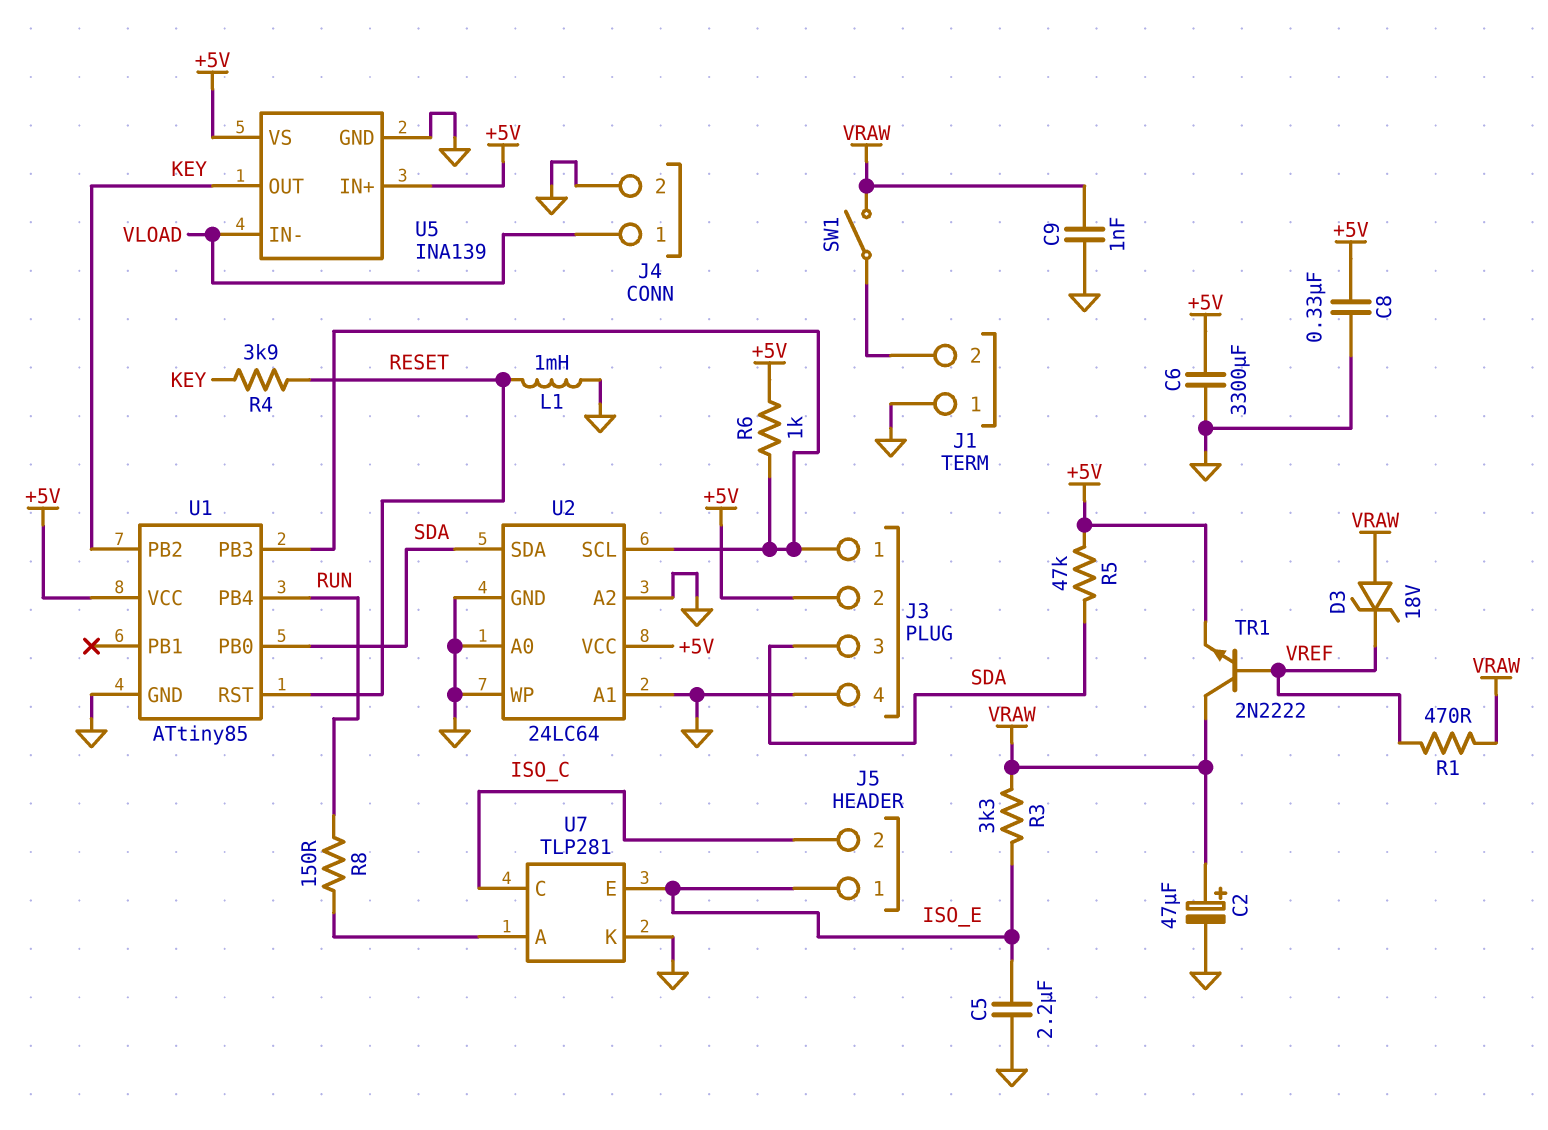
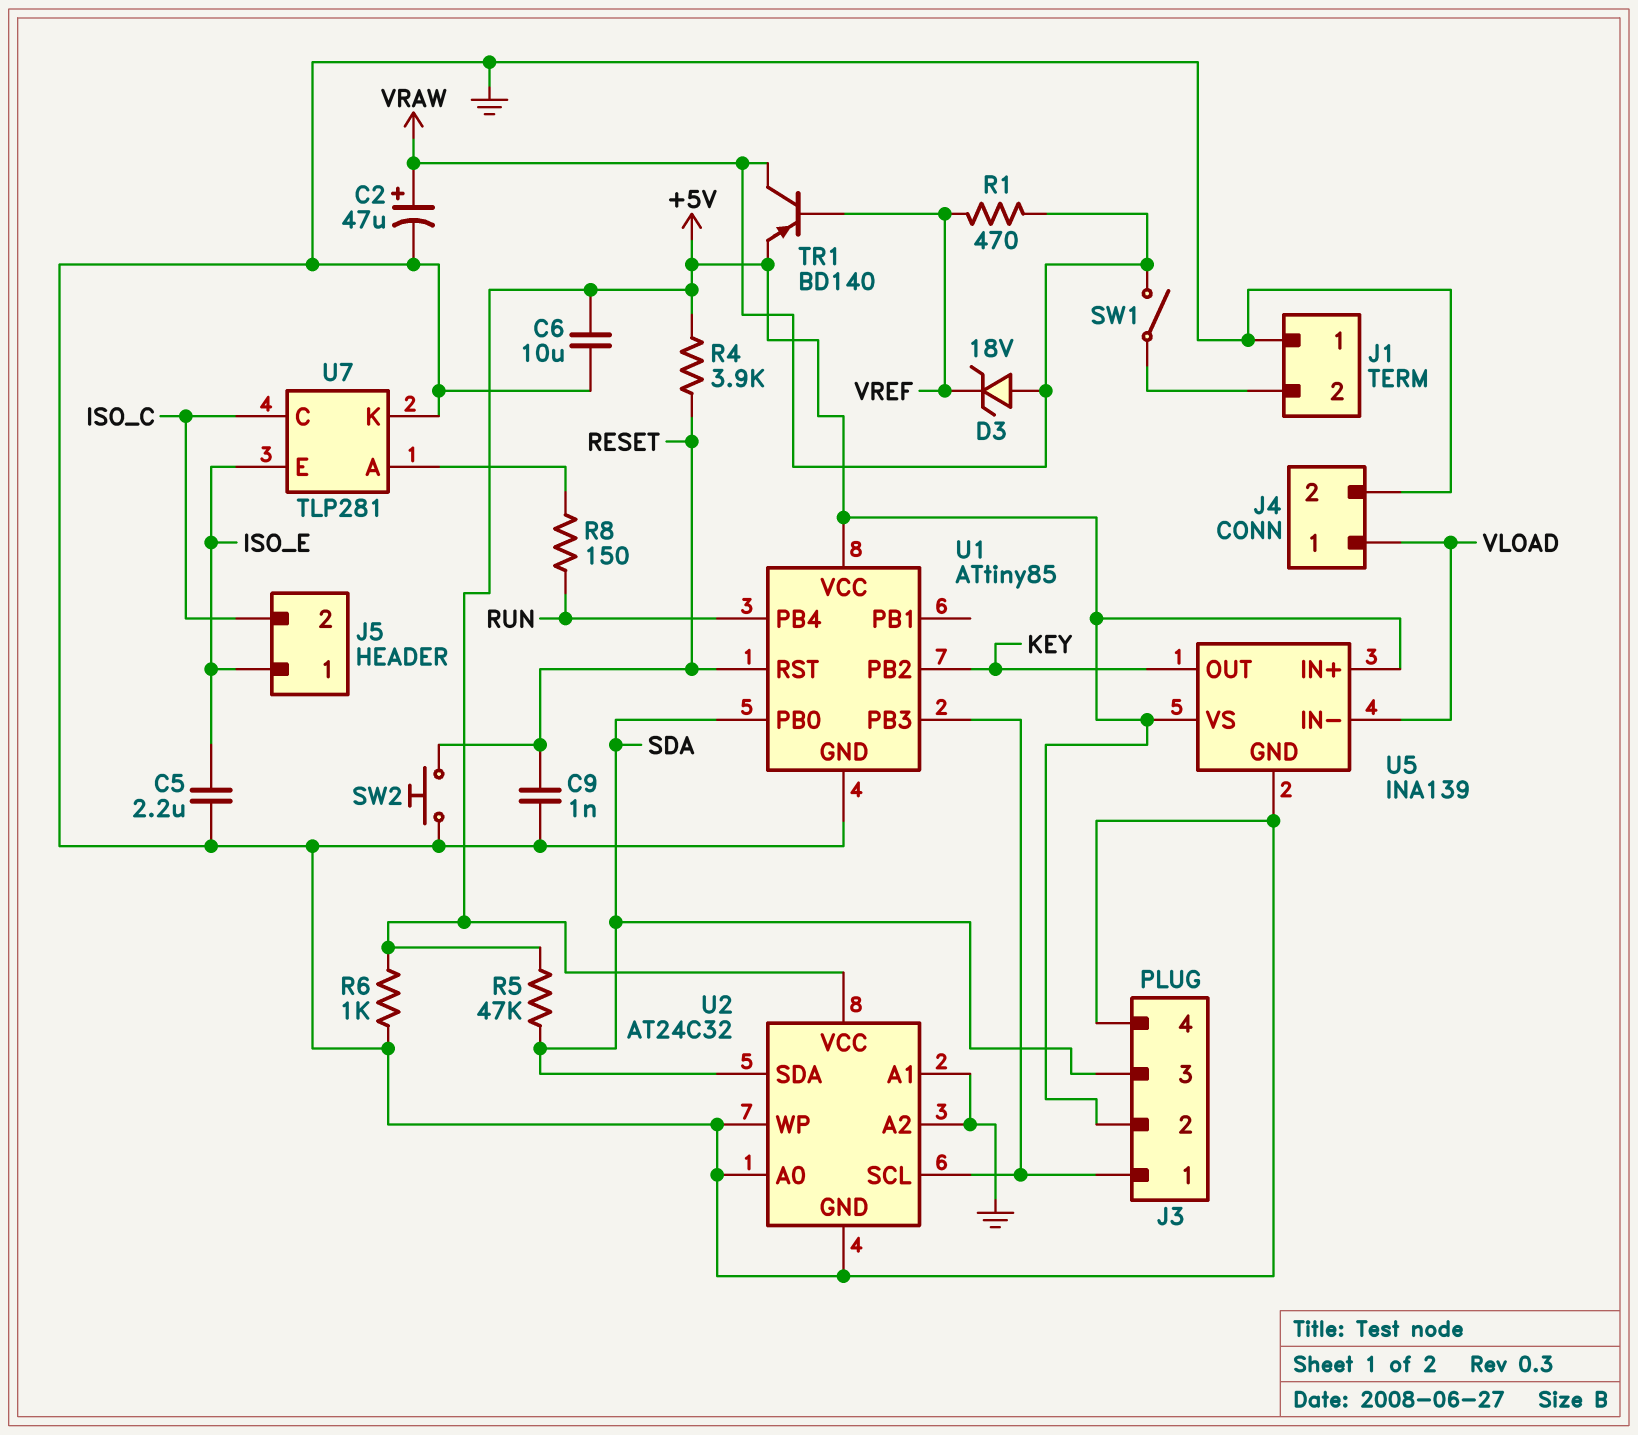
C6: 3300uF (+5V, GND) -> 10uF (+5V, GND)
C8: 330nF (+5V, GND) -> none
C9: 1nF (GND, VRAW) -> 1nF (GND, RESET)
L1: 1mH (GND, RESET) -> none
R3: 3.3k (ISO_E, VRAW) -> none
R4: 3.9k (KEY, RESET) -> 3.9k (+5V, RESET)
R6: 1k (+5V, J3/1) -> 1k (+5V, GND)
SW2: none -> button (GND, RESET)
TR1: NPN 2N2222 (B VREF, C VRAW, E +5V) -> PNP BD140 (B VREF, C VRAW, E +5V)
U2: 24LC64 -> AT24C32

